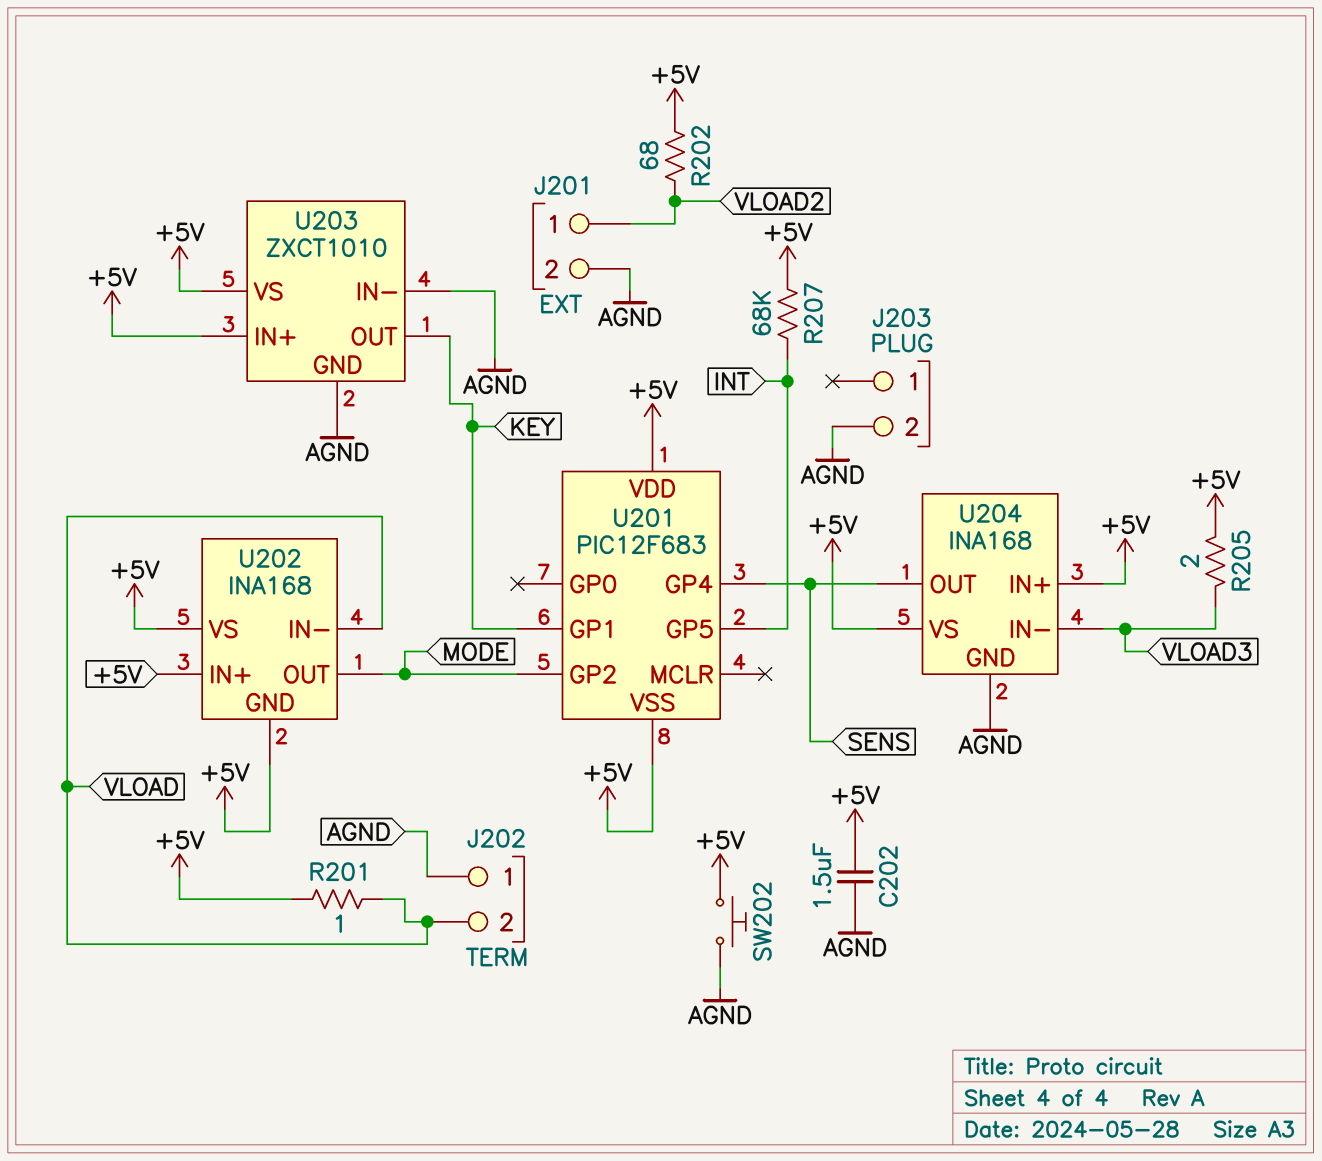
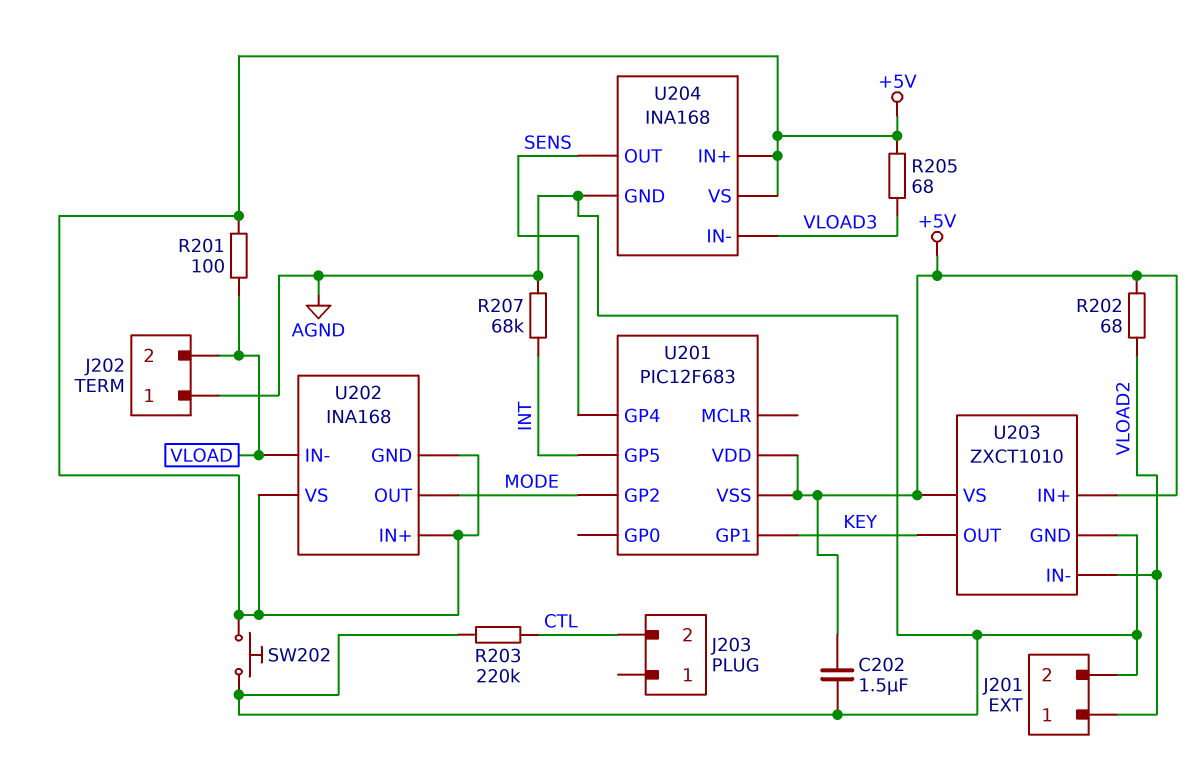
J203 pin 2: AGND -> CTL
R201: 1 (+5V, VLOAD) -> 100 (+5V, VLOAD)
R203: none -> 220k (AGND, CTL)
R205: 2 (+5V, VLOAD3) -> 68 (+5V, VLOAD3)
R207: 68k (+5V, INT) -> 68k (AGND, INT)
U203 pin IN-: AGND -> VLOAD2

